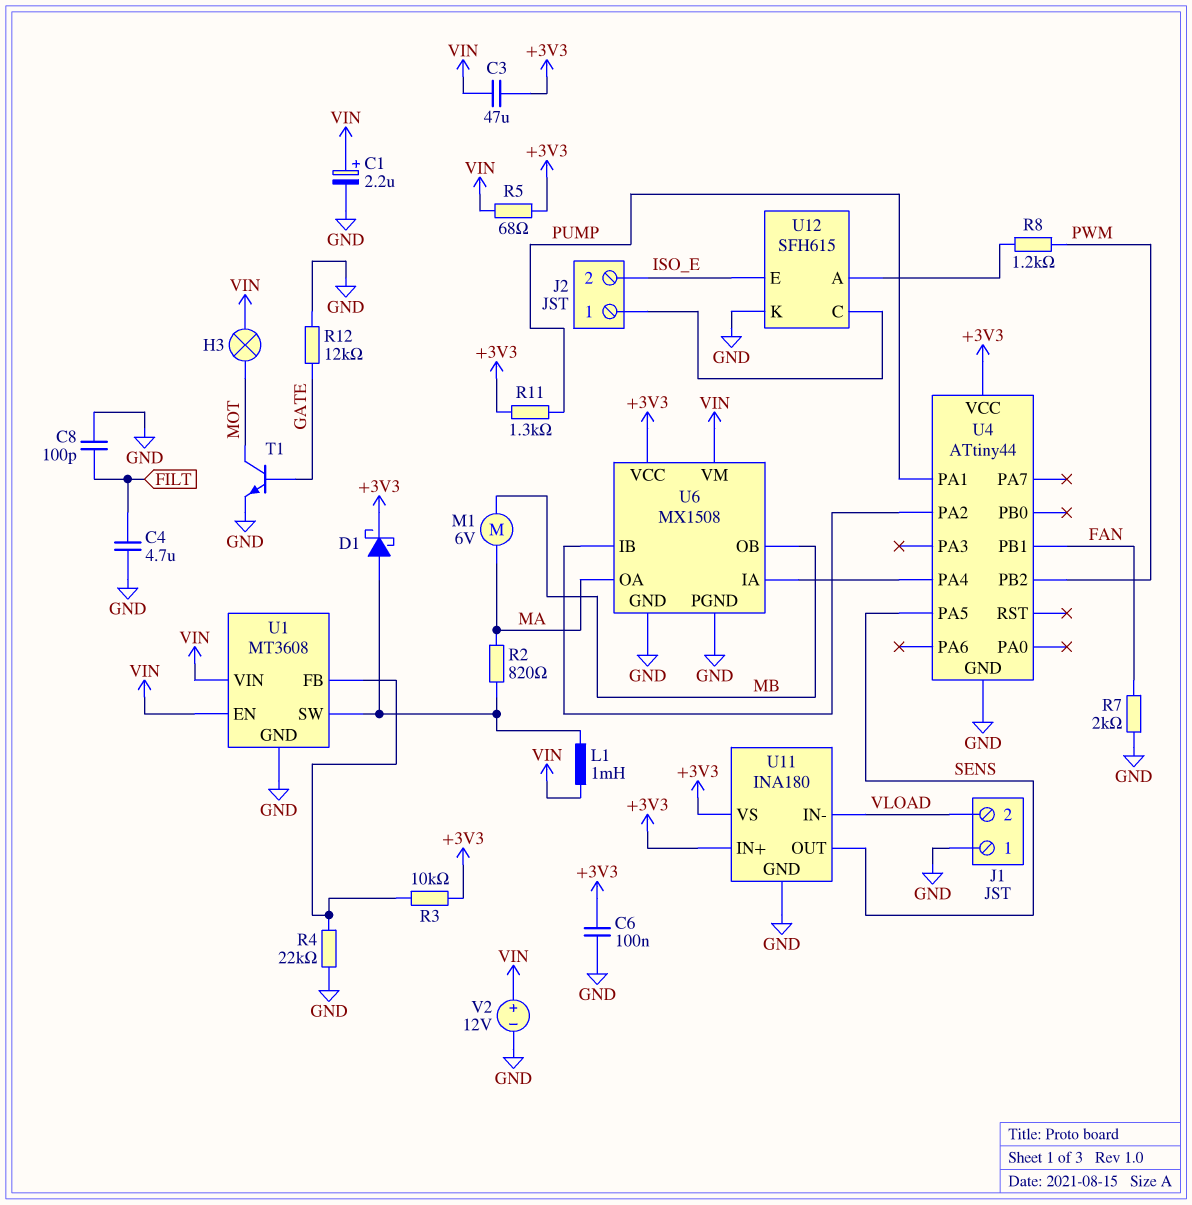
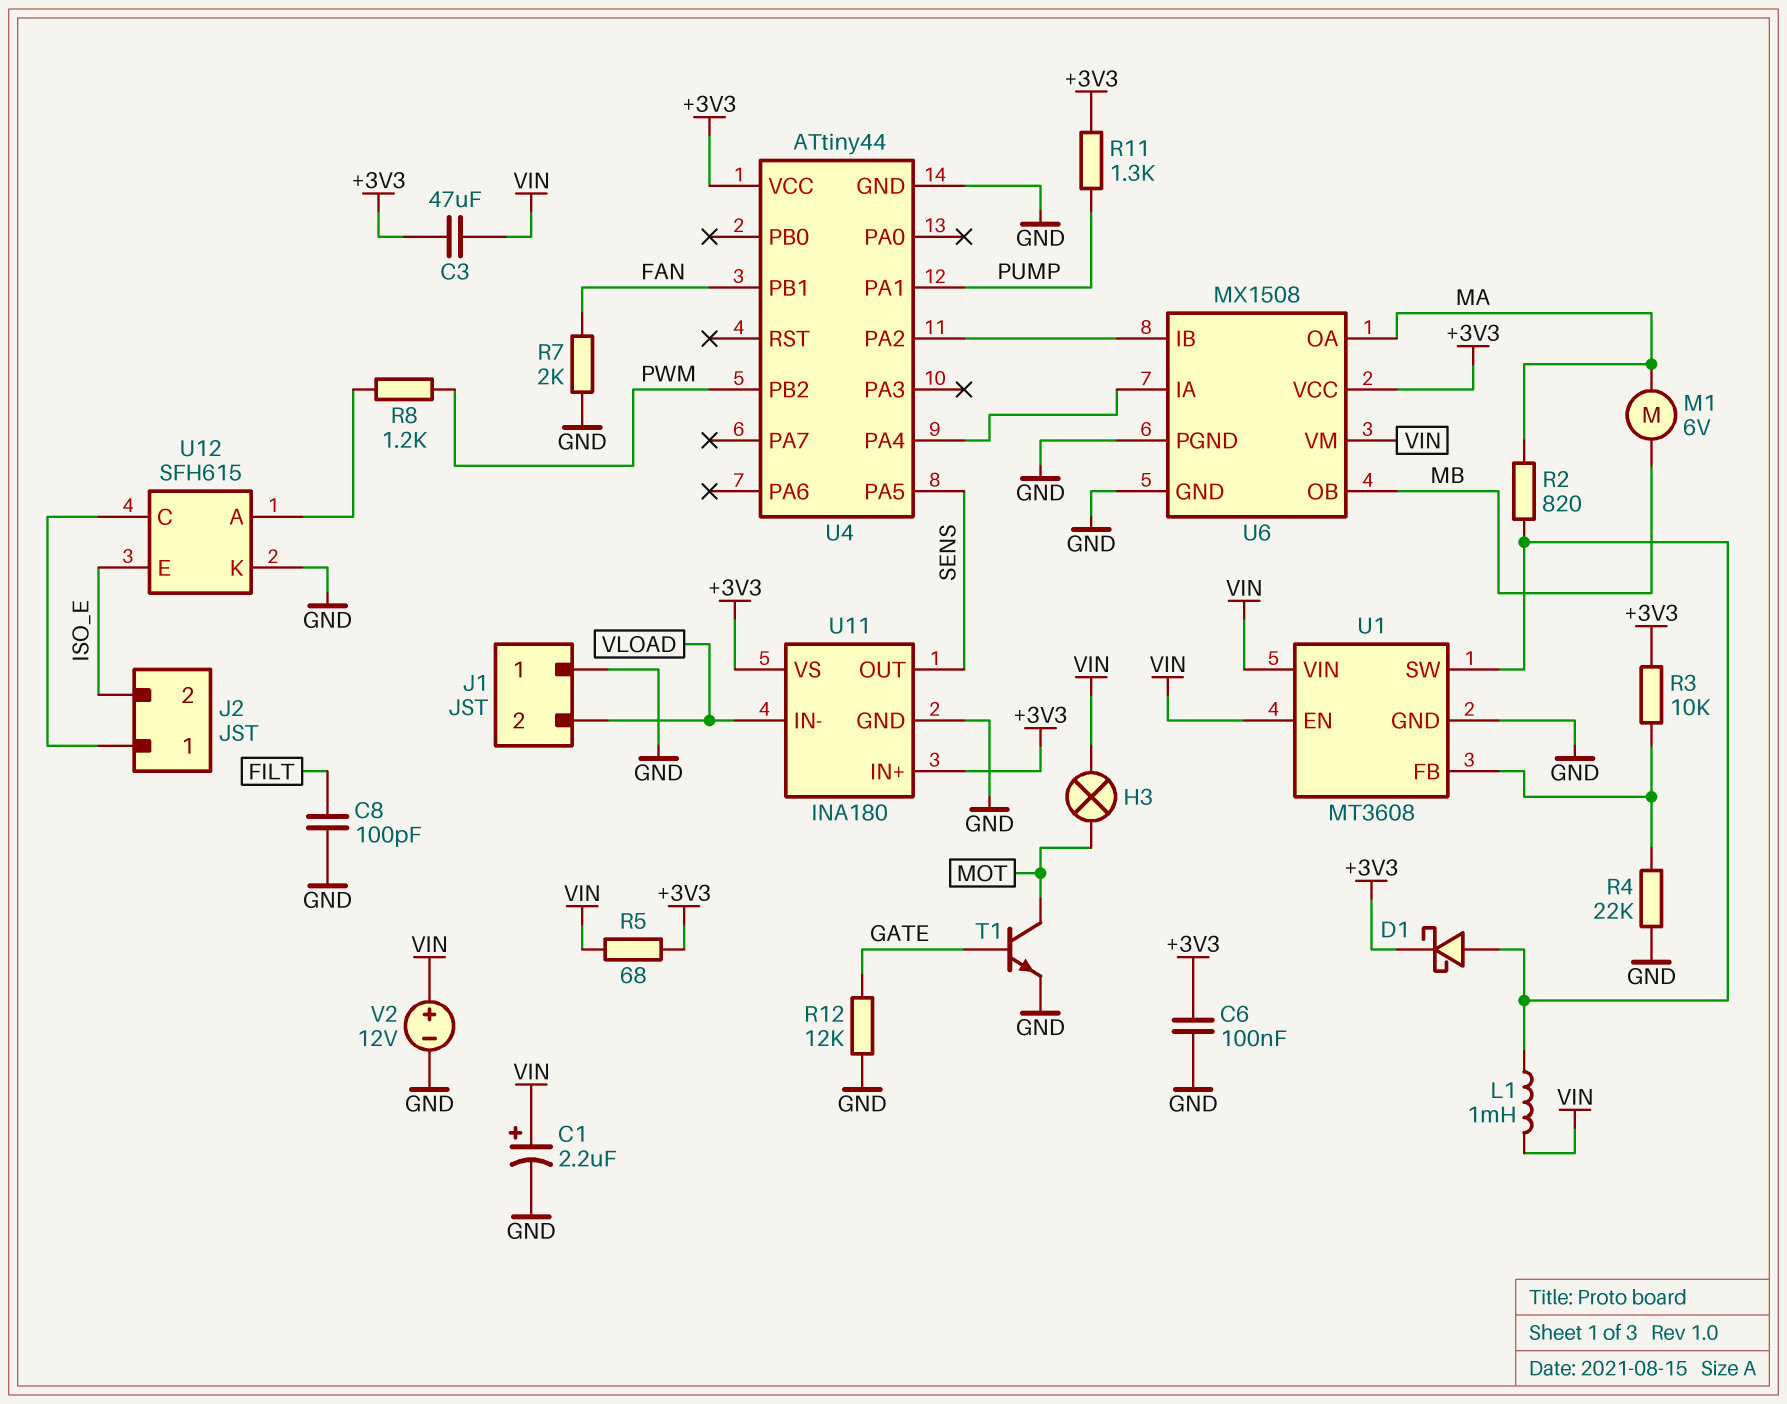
C4: 4.7uF (FILT, GND) -> none

